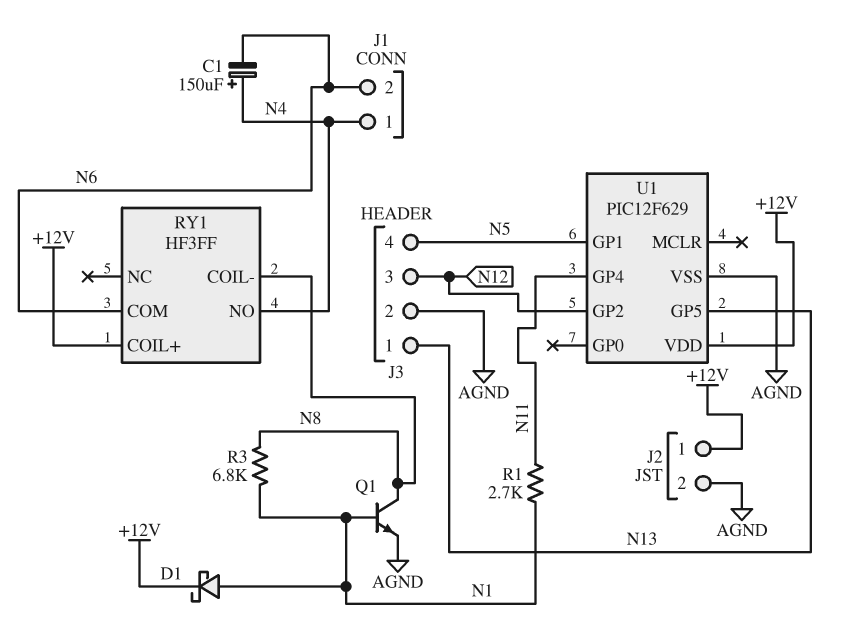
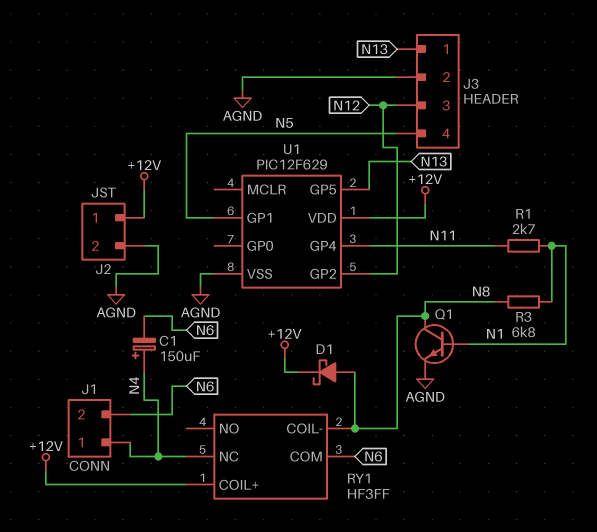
D1: schottky (A N1, K +12V) -> schottky (A N8, K +12V)
RY1 pin NC: none -> N4
RY1 pin NO: N4 -> none

